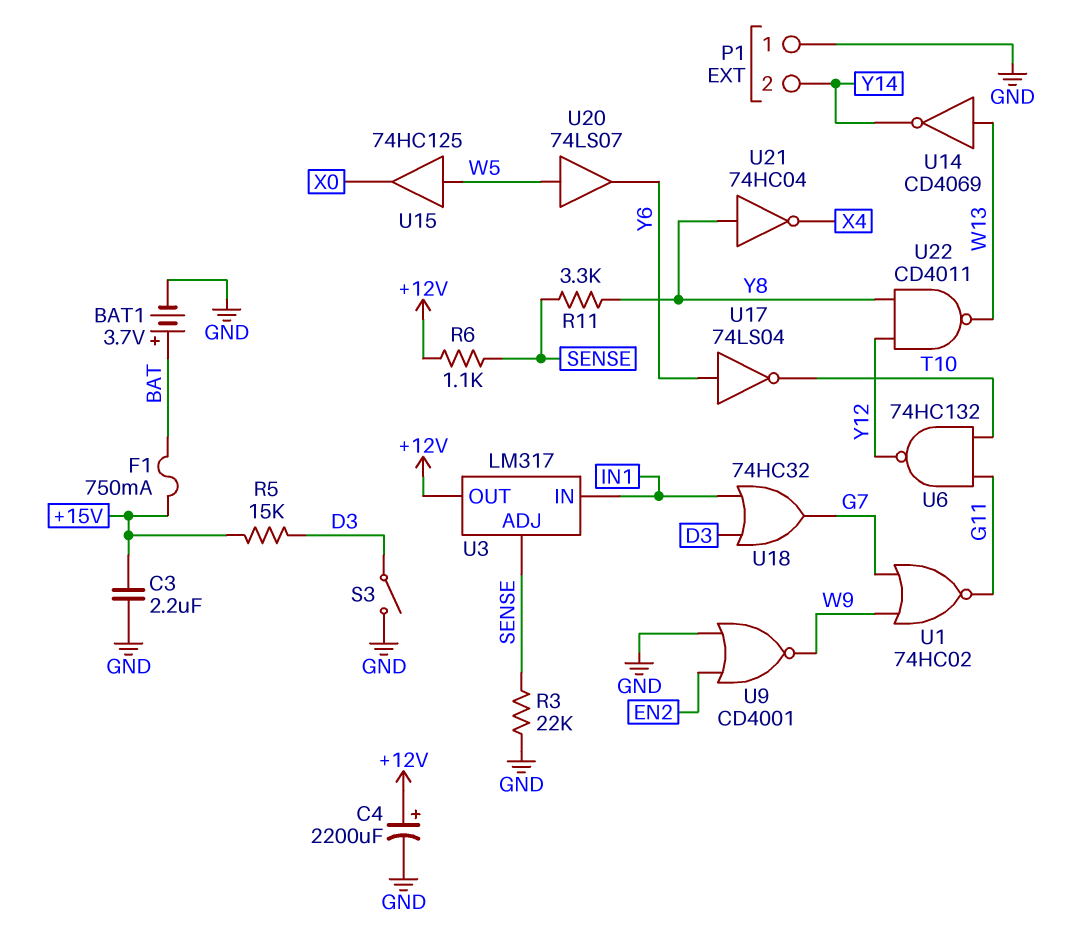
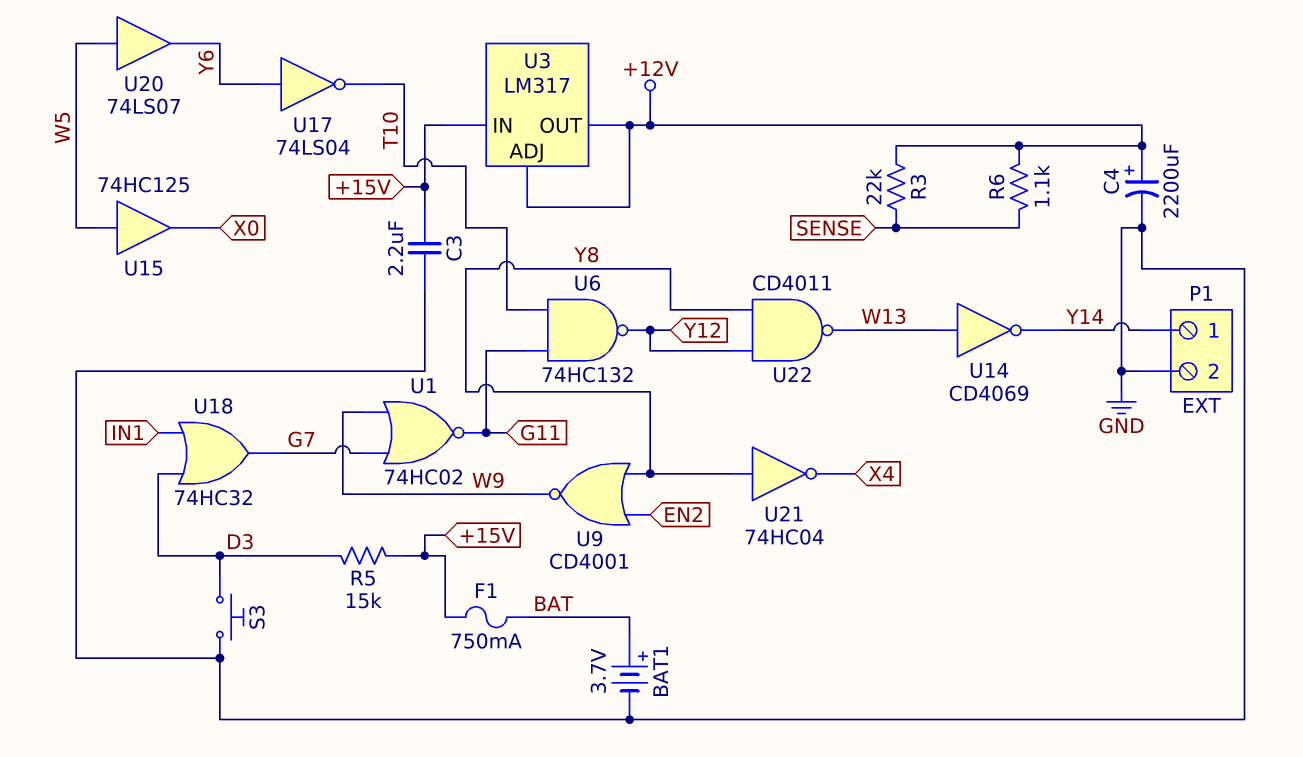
P1 pin 1: GND -> Y14
P1 pin 2: Y14 -> GND
R3: 22k (GND, SENSE) -> 22k (+12V, SENSE)
R11: 3.3k (SENSE, Y8) -> none
S3: switch (D3, GND) -> button (D3, GND)
U3 pin ADJ: SENSE -> +12V
U3 pin IN: IN1 -> +15V
U9: NOR CD4001 (in EN2, in GND, out W9) -> NOR CD4001 (in EN2, in Y8, out W9)

